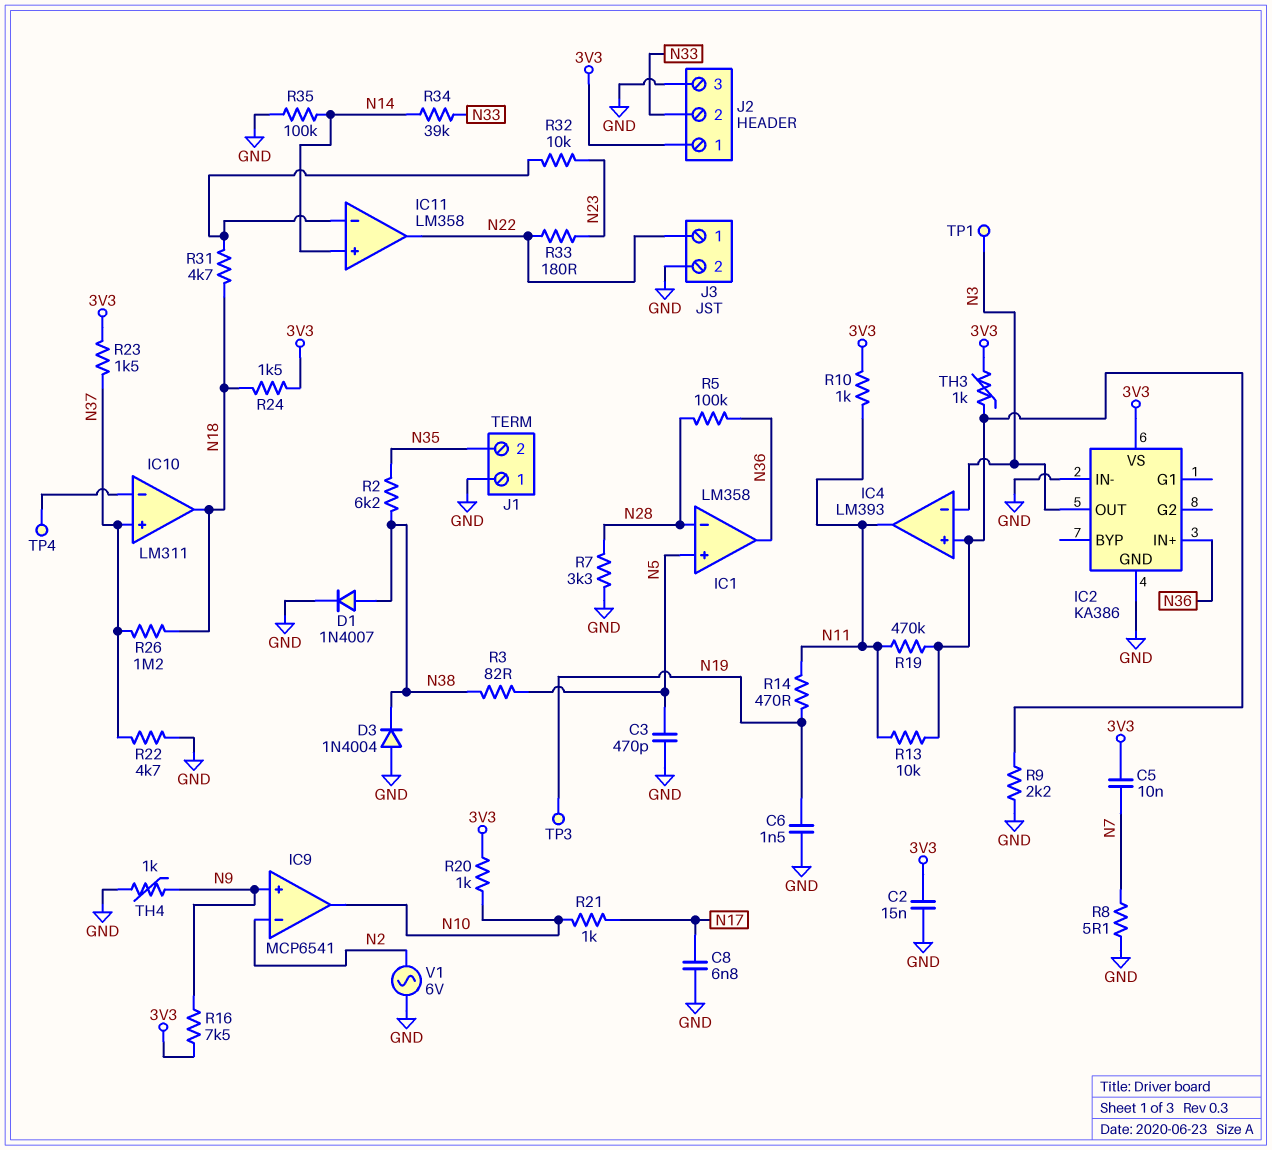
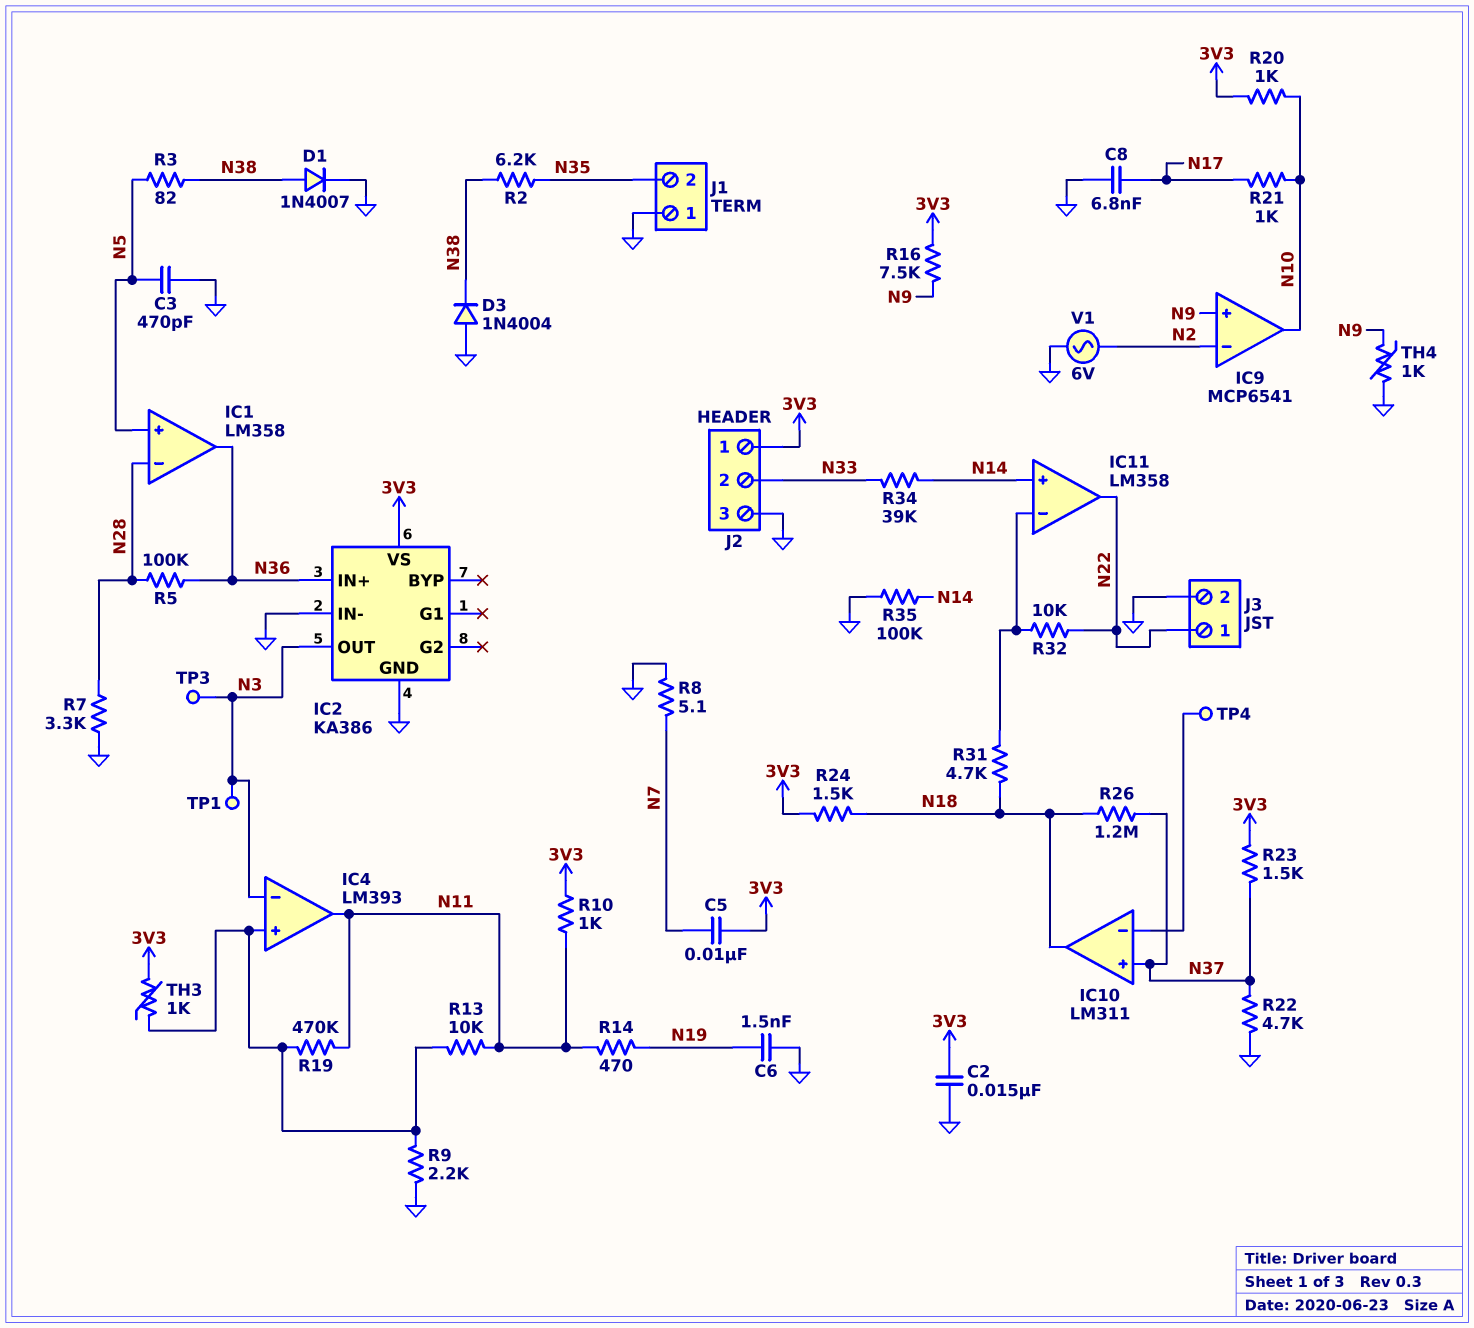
R32: 10k (IC11/in-, N23) -> 10k (IC11/in-, N22)
R33: 180 (N22, N23) -> none
TP3: test point (N19) -> test point (N3)

